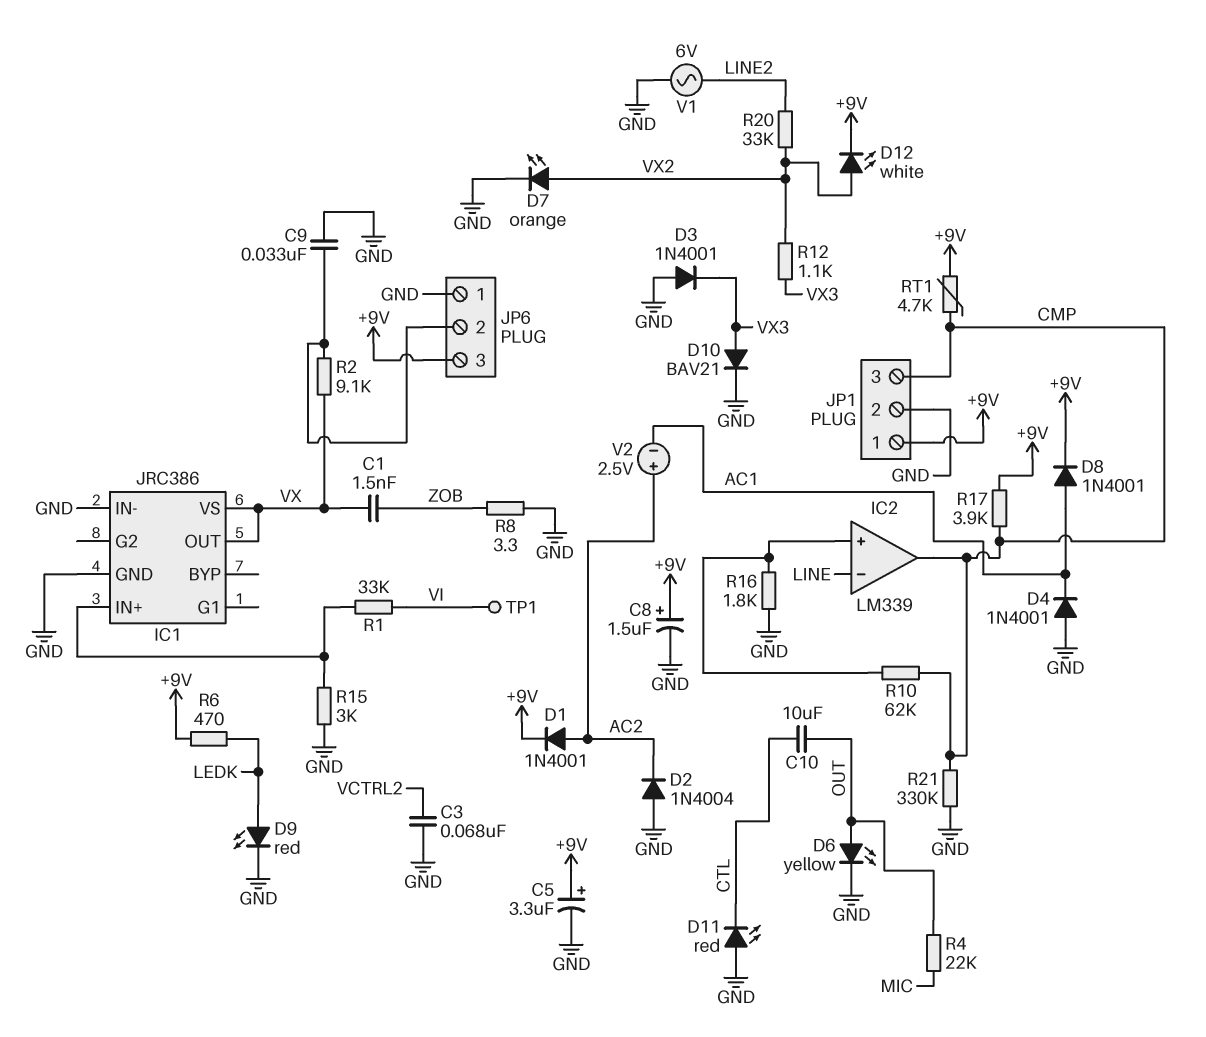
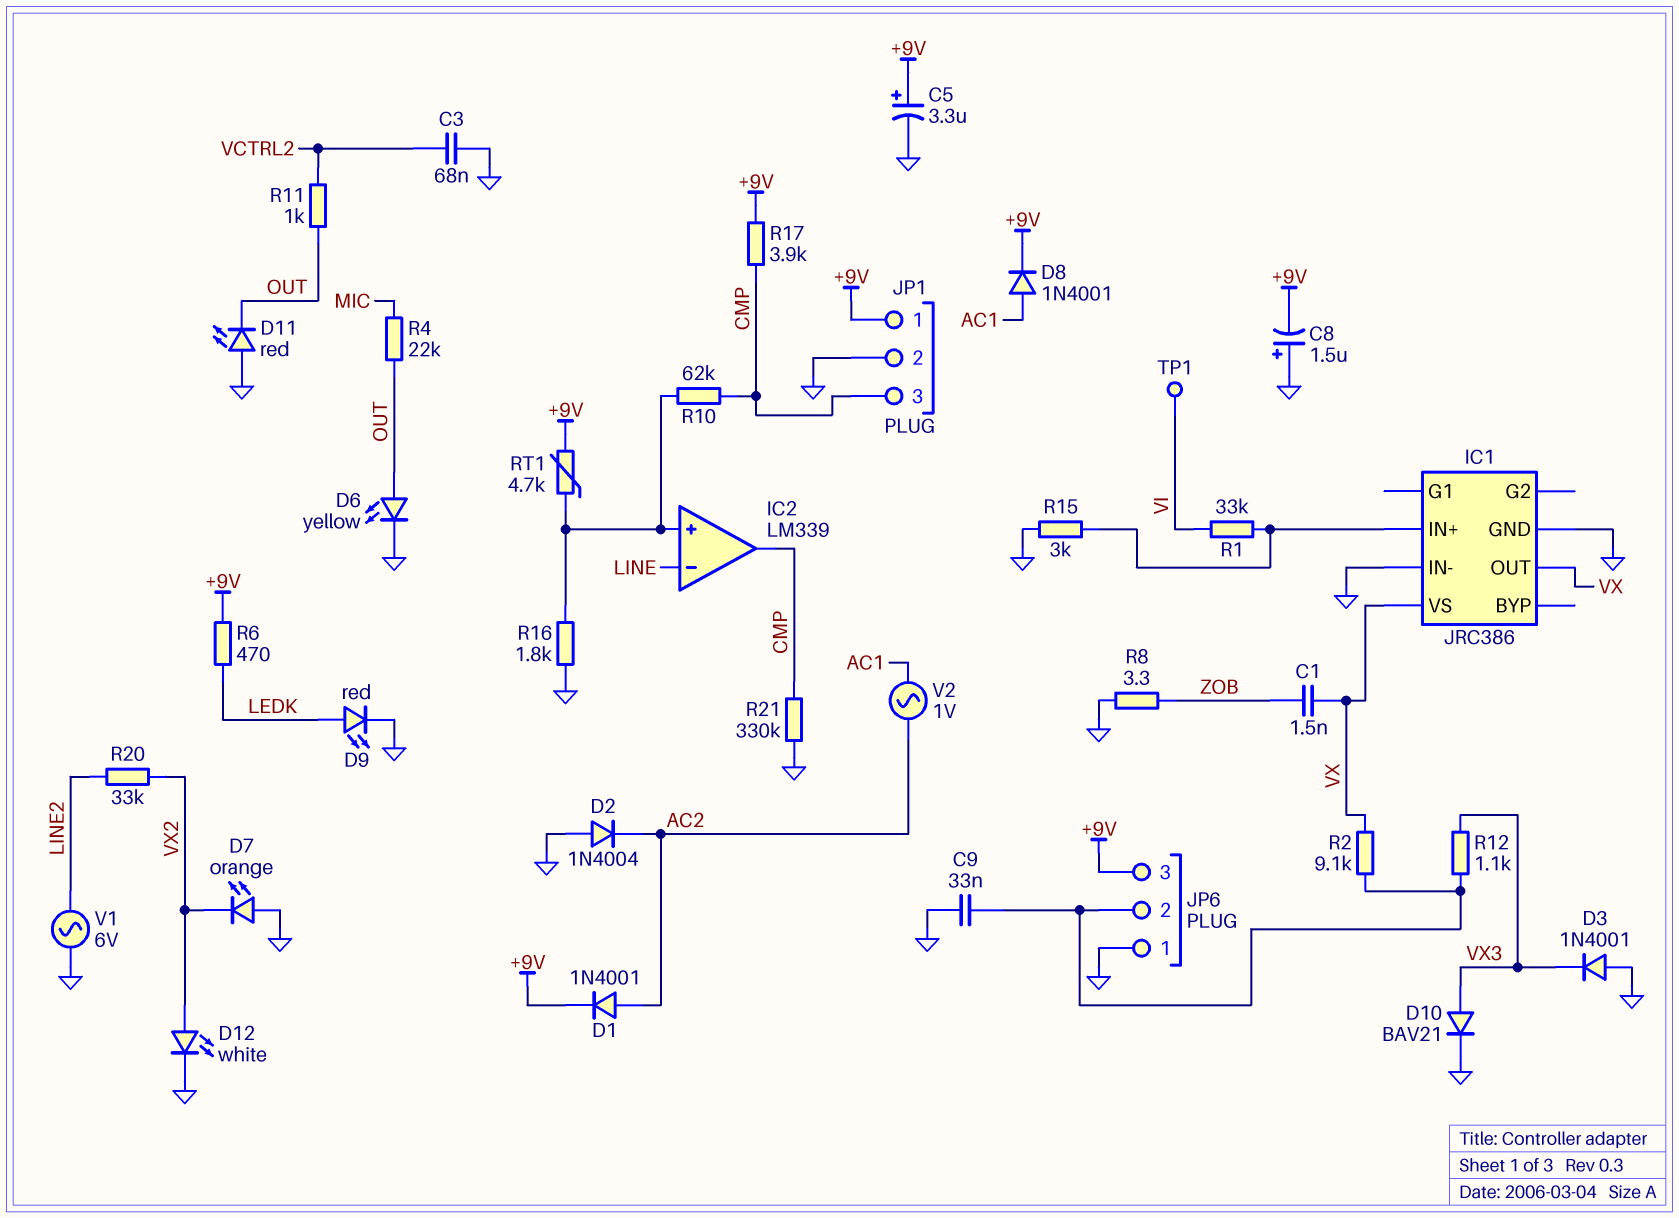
C8: 1.5uF (plus +9V, minus GND) -> 1.5uF (plus GND, minus +9V)
C10: 10uF (CTL, OUT) -> none
D4: diode 1N4001 (A GND, K AC1) -> none
D7: LED orange (A VX2, K GND) -> LED orange (A GND, K VX2)
D11: LED red (A GND, K CTL) -> LED red (A GND, K OUT)
D12: LED white (A VX2, K +9V) -> LED white (A VX2, K GND)
R11: none -> 1k (OUT, VCTRL2)
R12: 1.1k (VX2, VX3) -> 1.1k (JP6/2, VX3)
RT1: 4.7k (+9V, CMP) -> 4.7k (+9V, IC2/in+)
V2: 2.5V (plus AC2, minus AC1) -> AC 1V (AC1, AC2)

